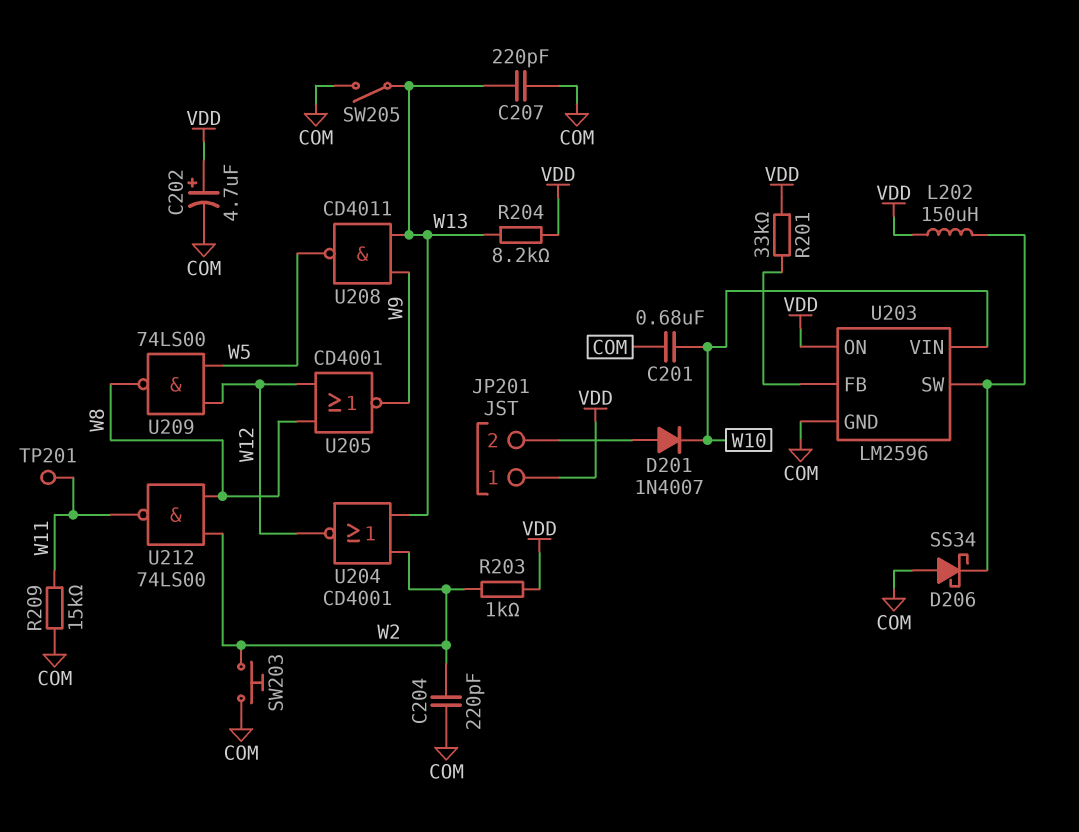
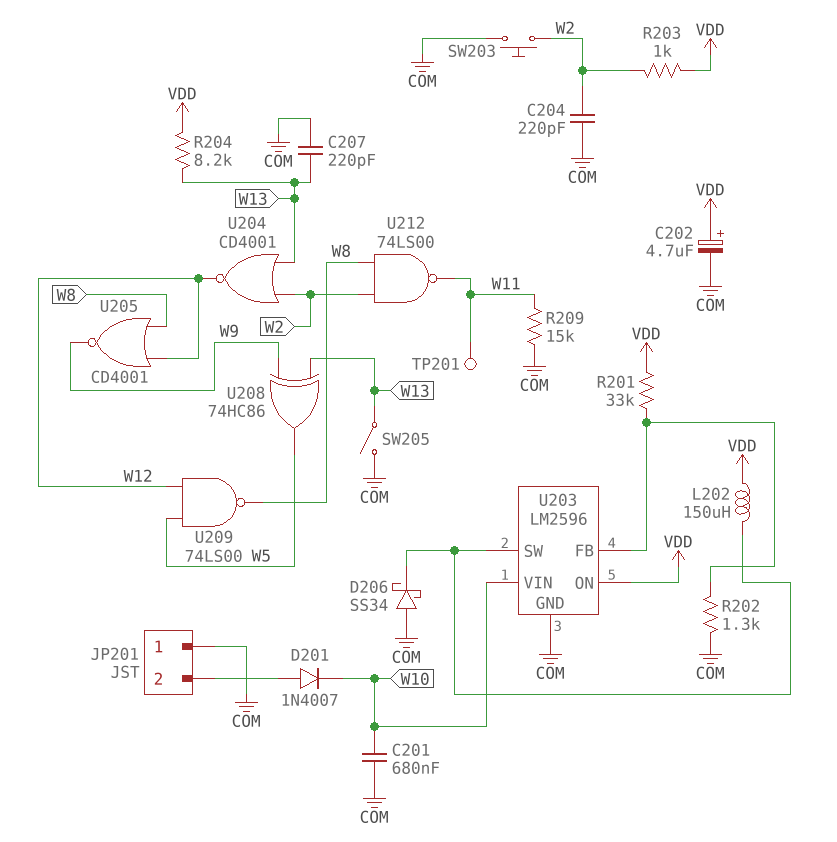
JP201 pin 1: VDD -> COM
R202: none -> 1.3k (COM, U203/FB)
U208: NAND CD4011 (in W9, in W13, out W5) -> XOR 74HC86 (in W9, in W13, out W5)

